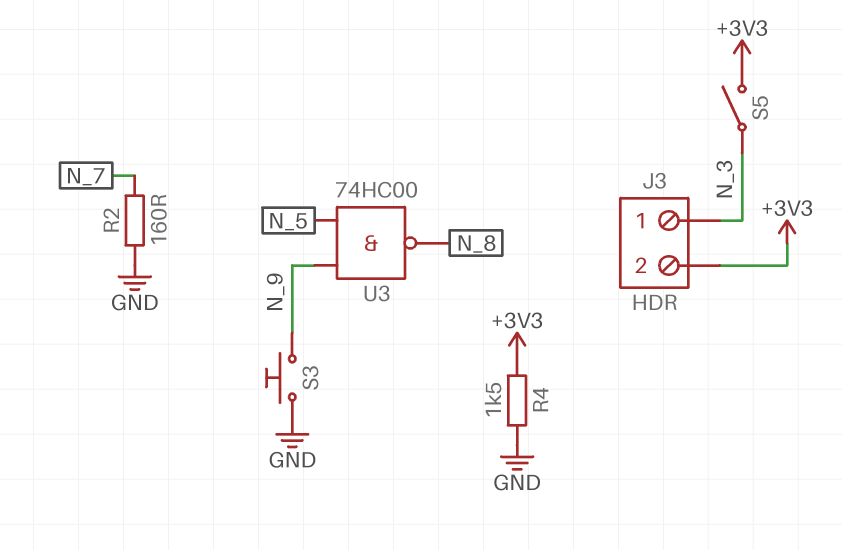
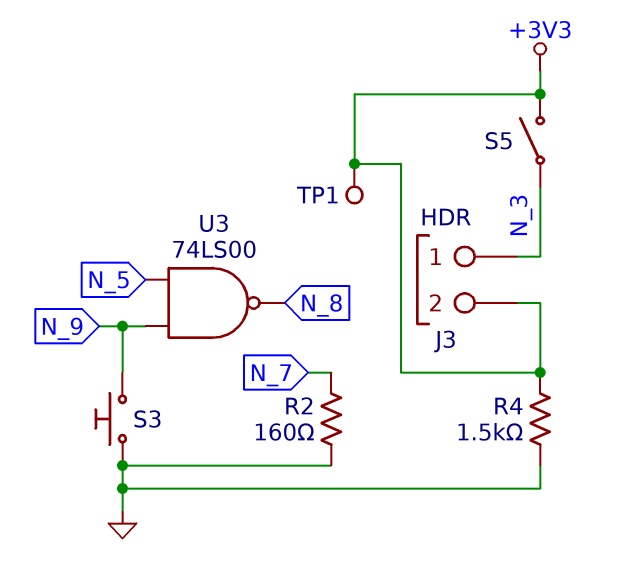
TP1: none -> test point (+3V3)
U3: NAND 74HC00 (in N_5, in N_9, out N_8) -> NAND 74LS00 (in N_5, in N_9, out N_8)

